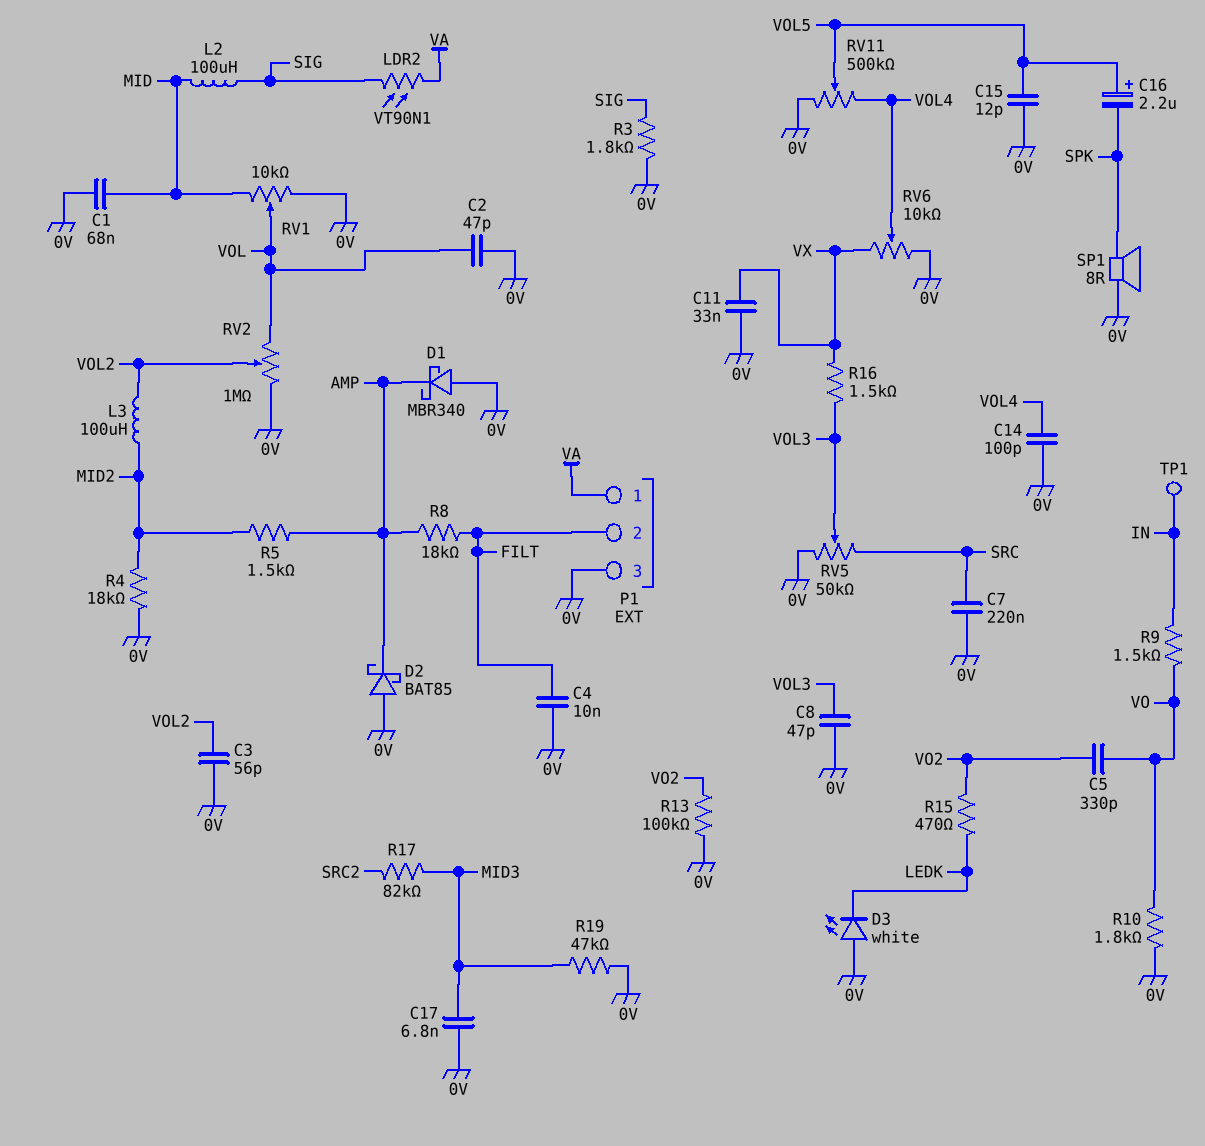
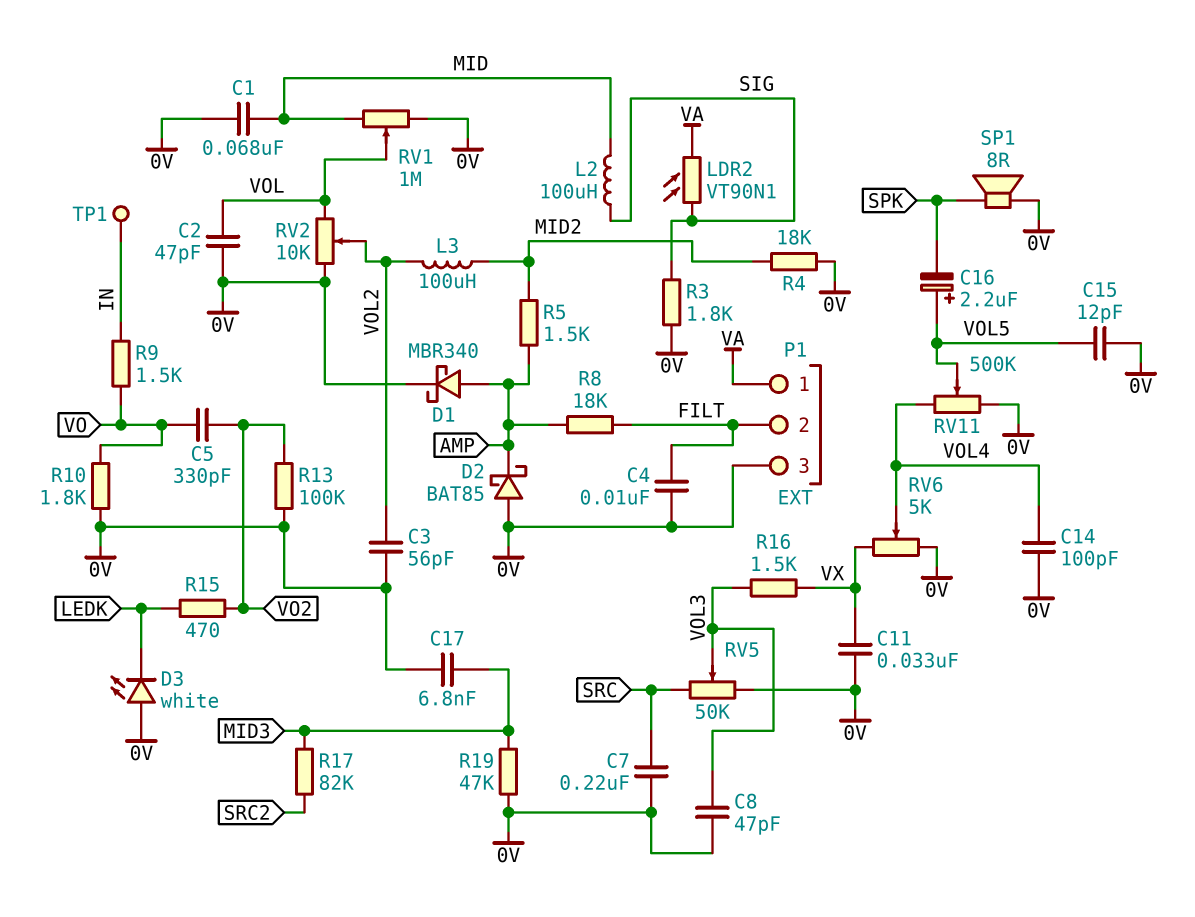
D1: schottky MBR340 (A 0V, K AMP) -> schottky MBR340 (A AMP, K 0V)
RV1: 10k (0V, MID, wiper VOL) -> 1M (0V, MID, wiper VOL)
RV2: 1M (0V, VOL, wiper VOL2) -> 10k (0V, VOL, wiper VOL2)
RV6: 10k (0V, VX, wiper VOL4) -> 5k (0V, VX, wiper VOL4)

